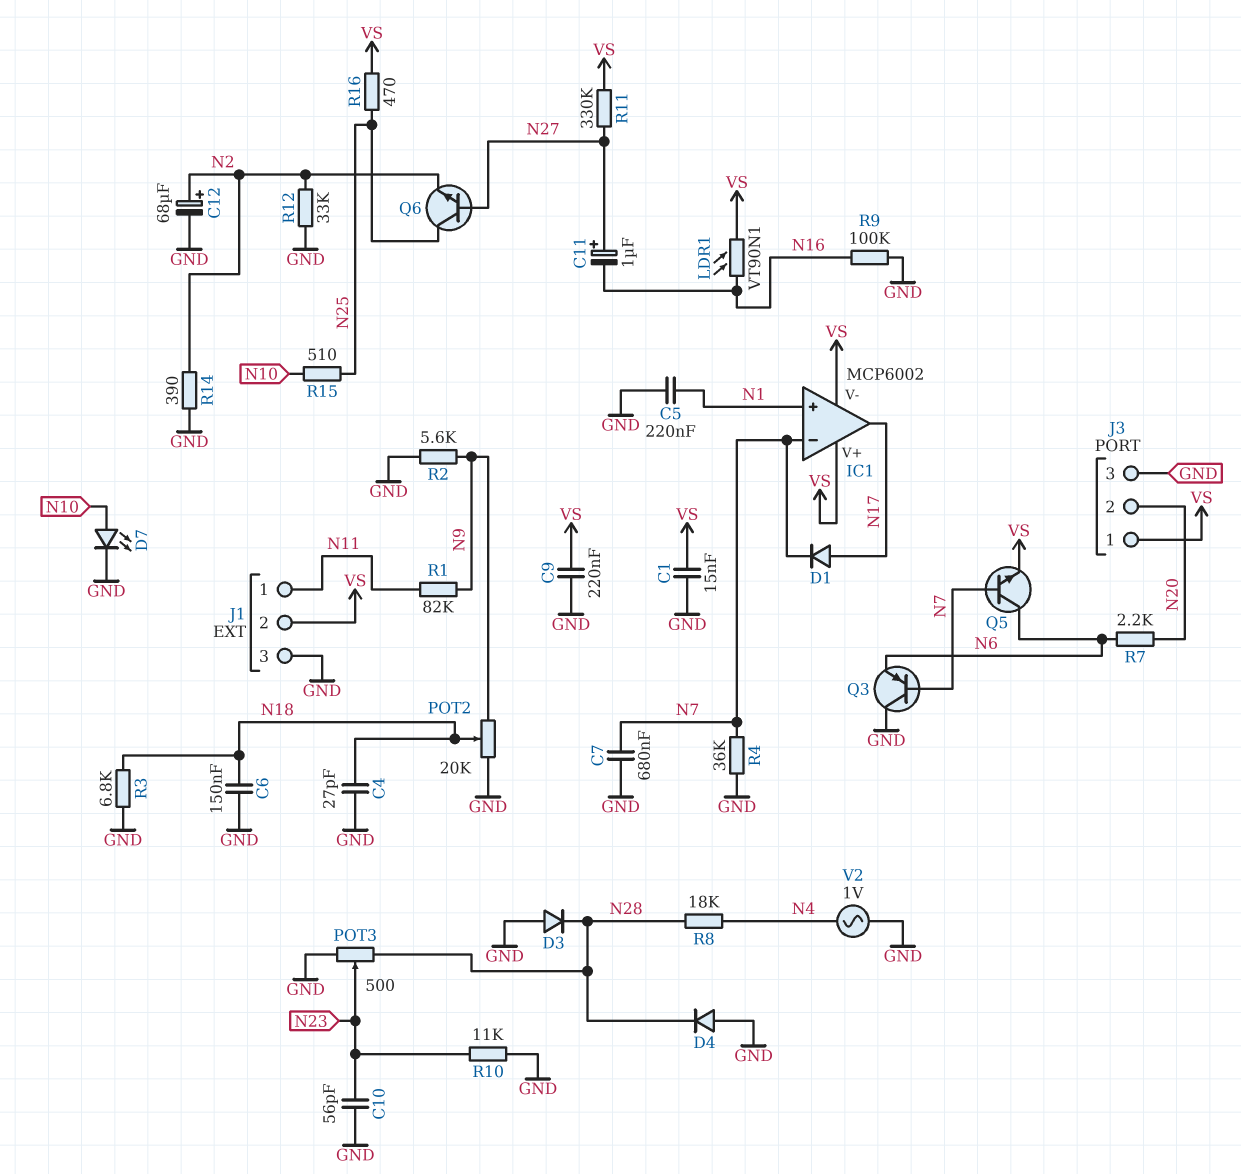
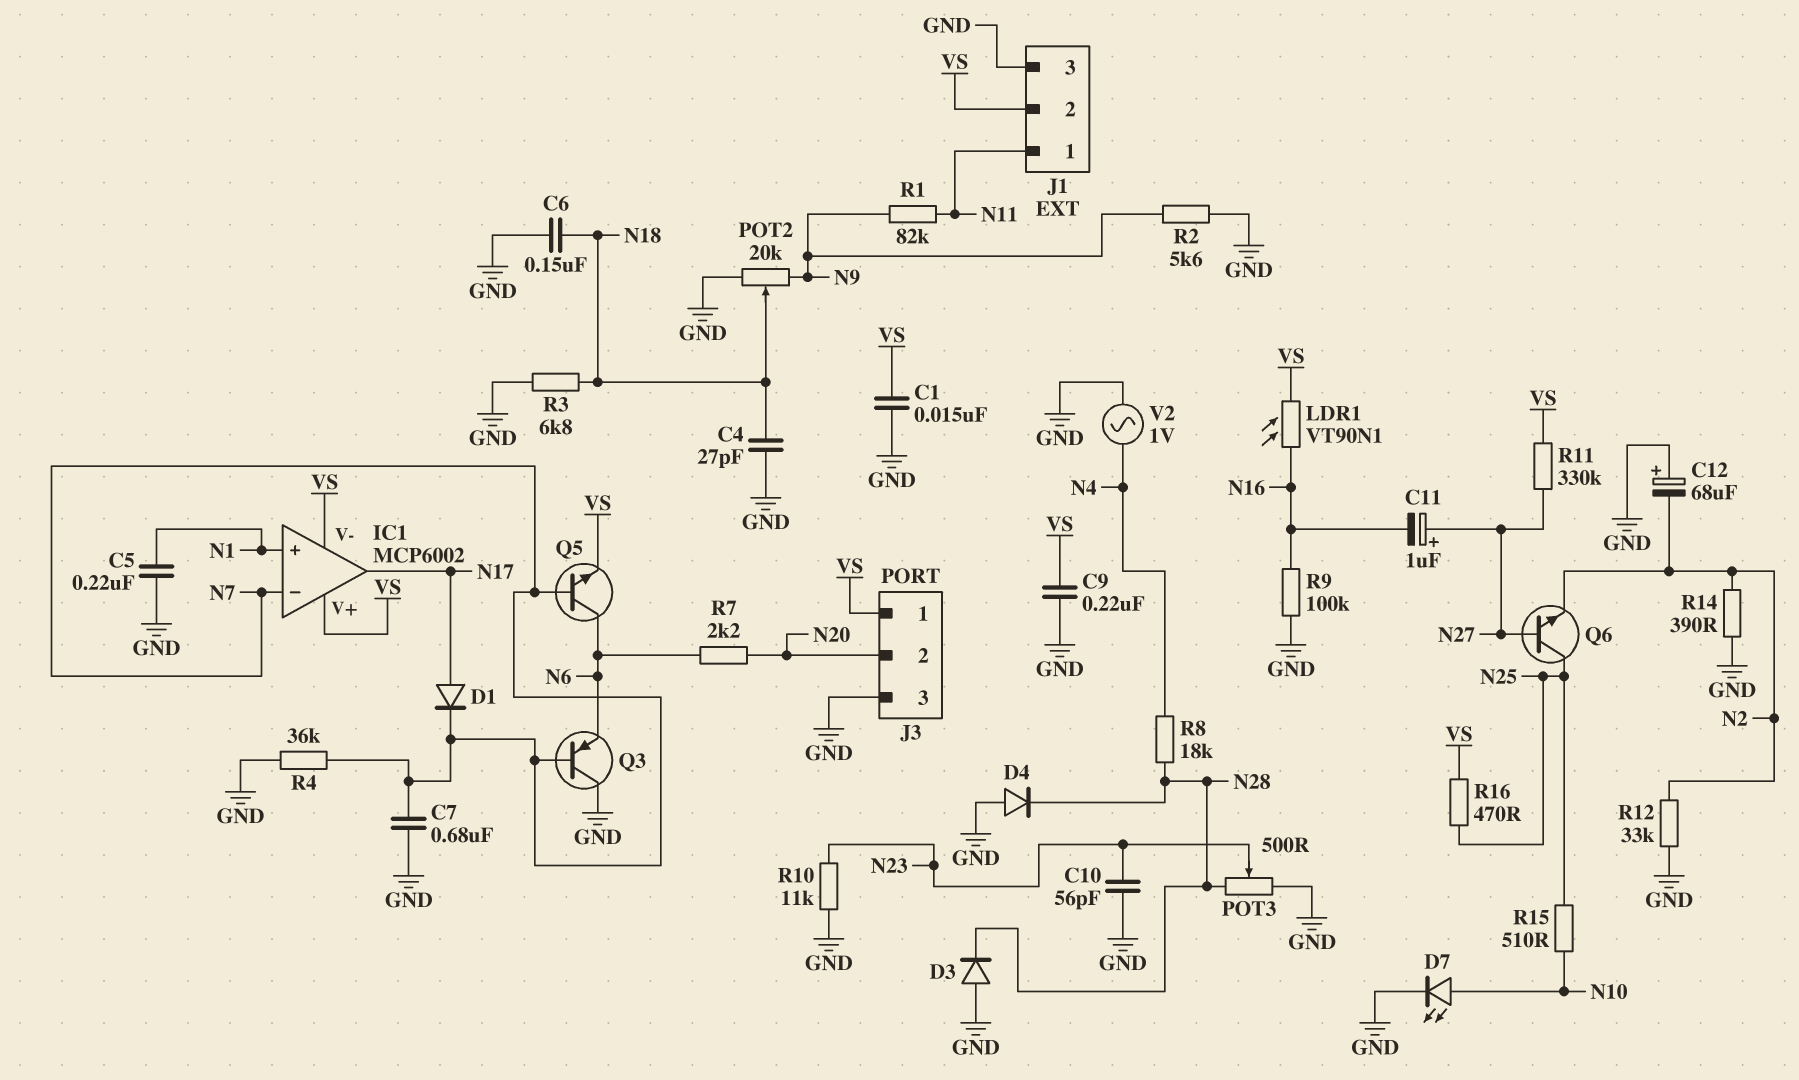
C12: 68uF (plus N2, minus GND) -> 68uF (plus GND, minus N2)

